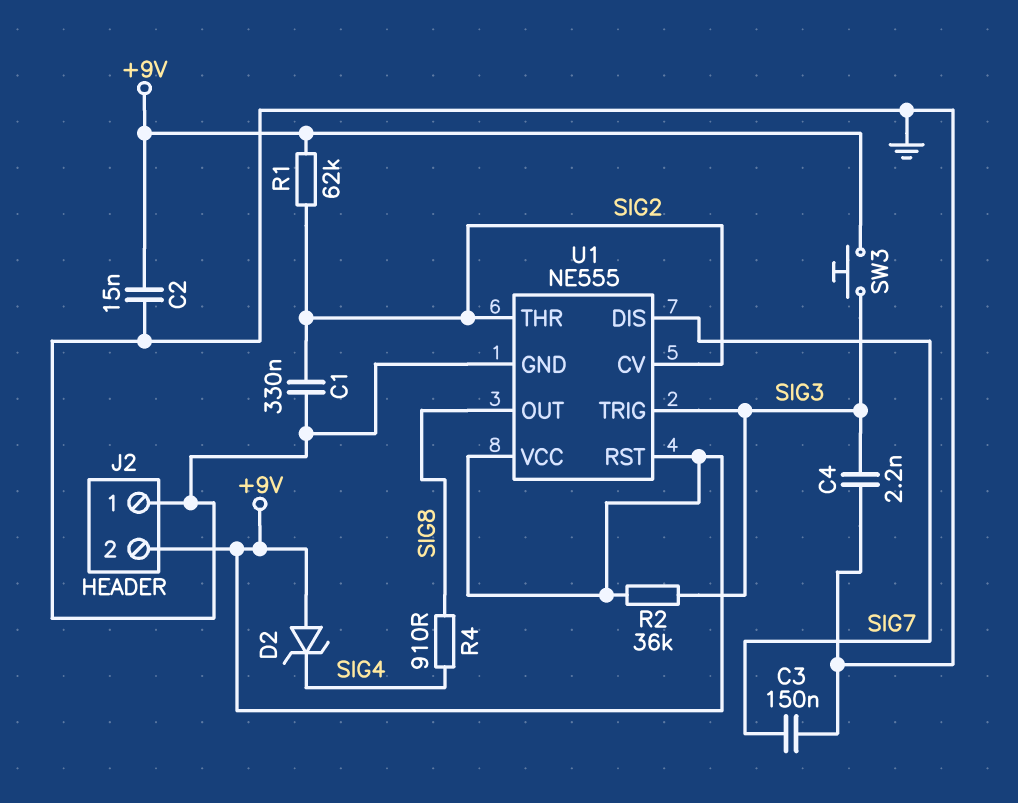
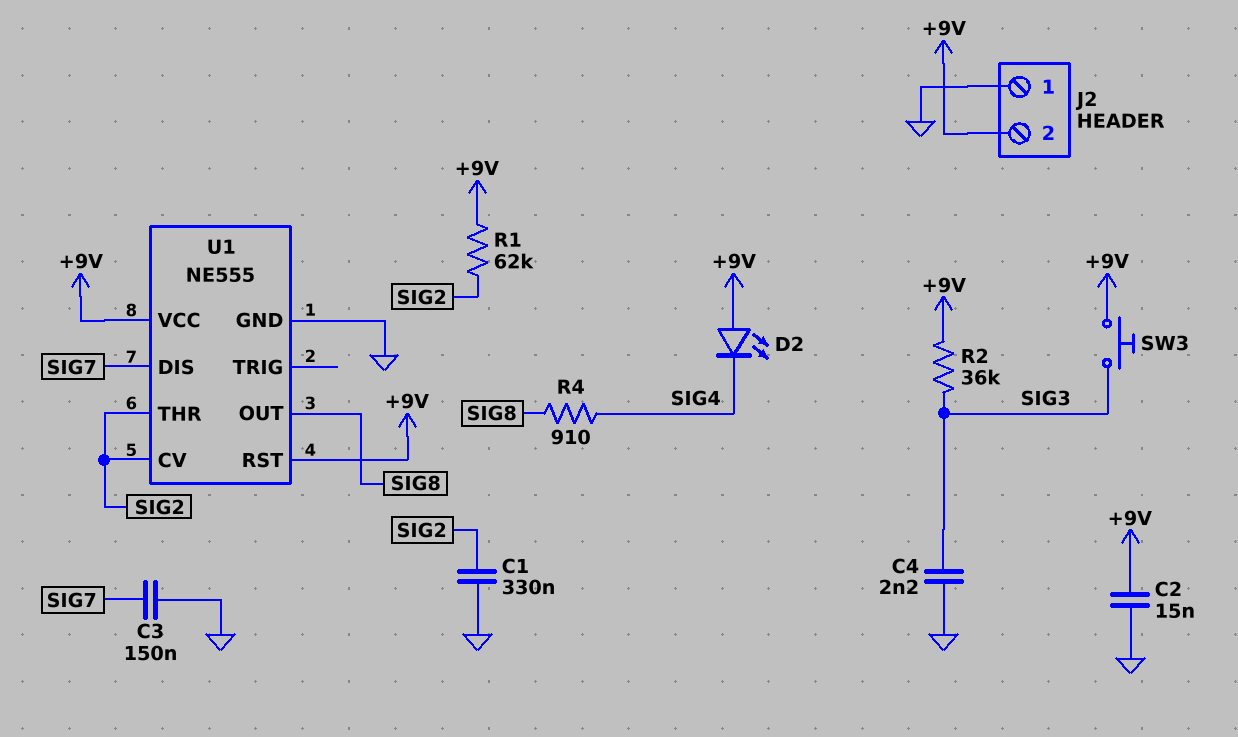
D2: zener (A +9V, K SIG4) -> LED (A +9V, K SIG4)
U1 pin TRIG: SIG3 -> none

